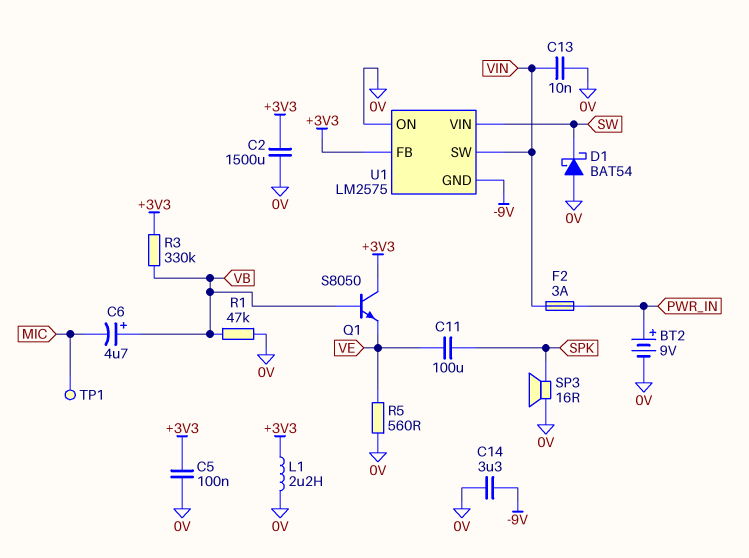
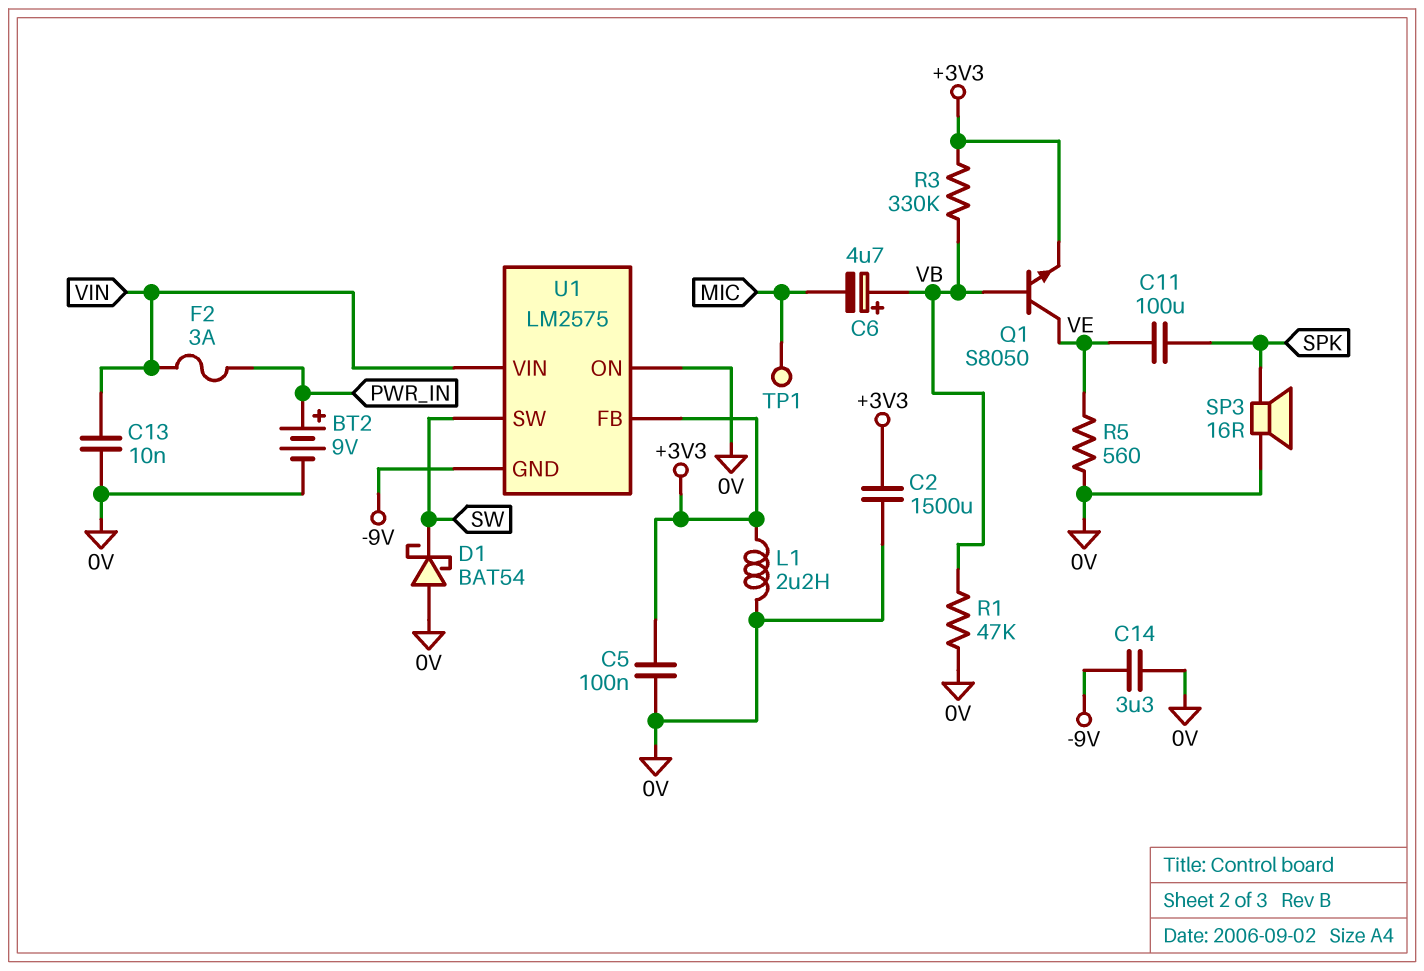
Q1: NPN S8050 (B VB, C +3V3, E VE) -> NPN S8050 (B VB, C VE, E +3V3)
U1 pin SW: VIN -> SW
U1 pin VIN: SW -> VIN

